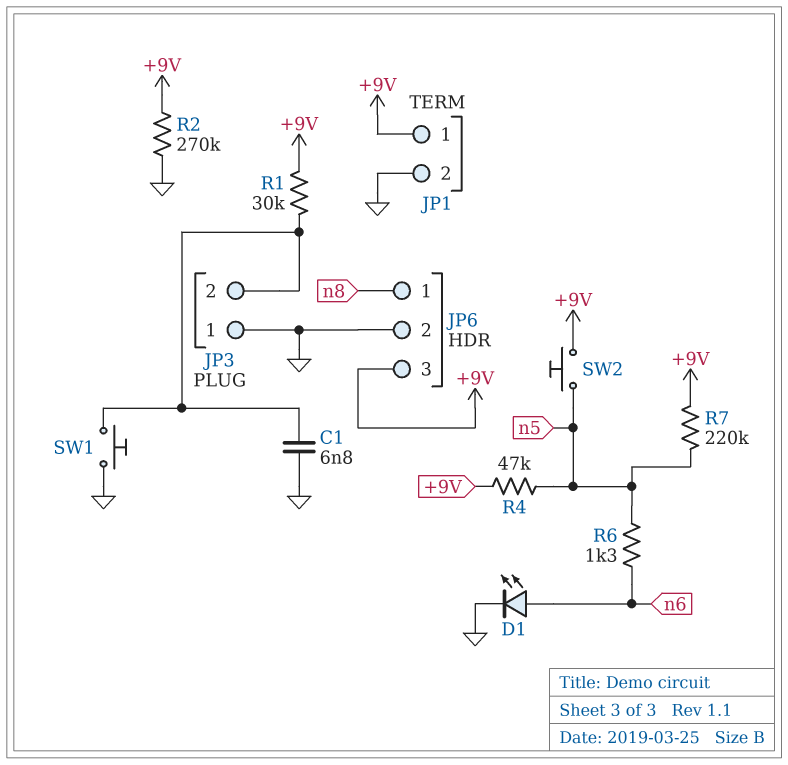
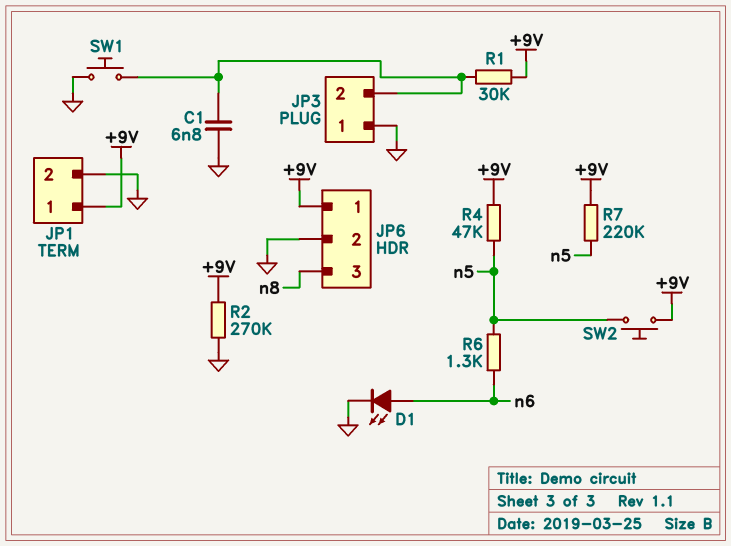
JP6 pin 1: n8 -> +9V
JP6 pin 3: +9V -> n8

